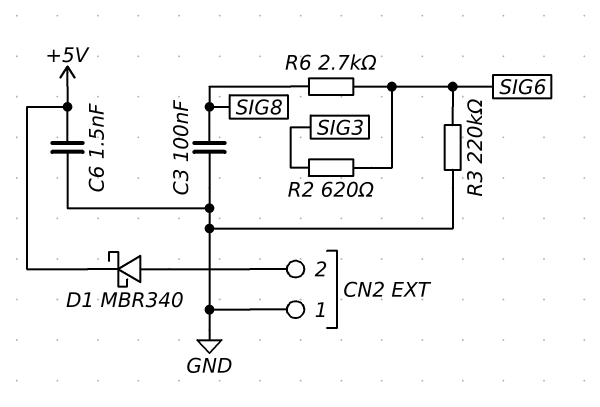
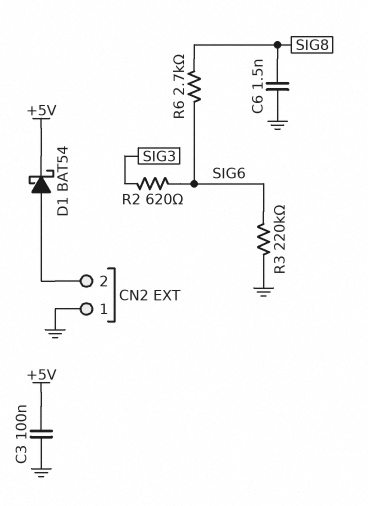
C3: 100nF (GND, SIG8) -> 100nF (+5V, GND)
C6: 1.5nF (+5V, GND) -> 1.5nF (GND, SIG8)
D1: schottky MBR340 (A CN2/2, K +5V) -> schottky BAT54 (A CN2/2, K +5V)

